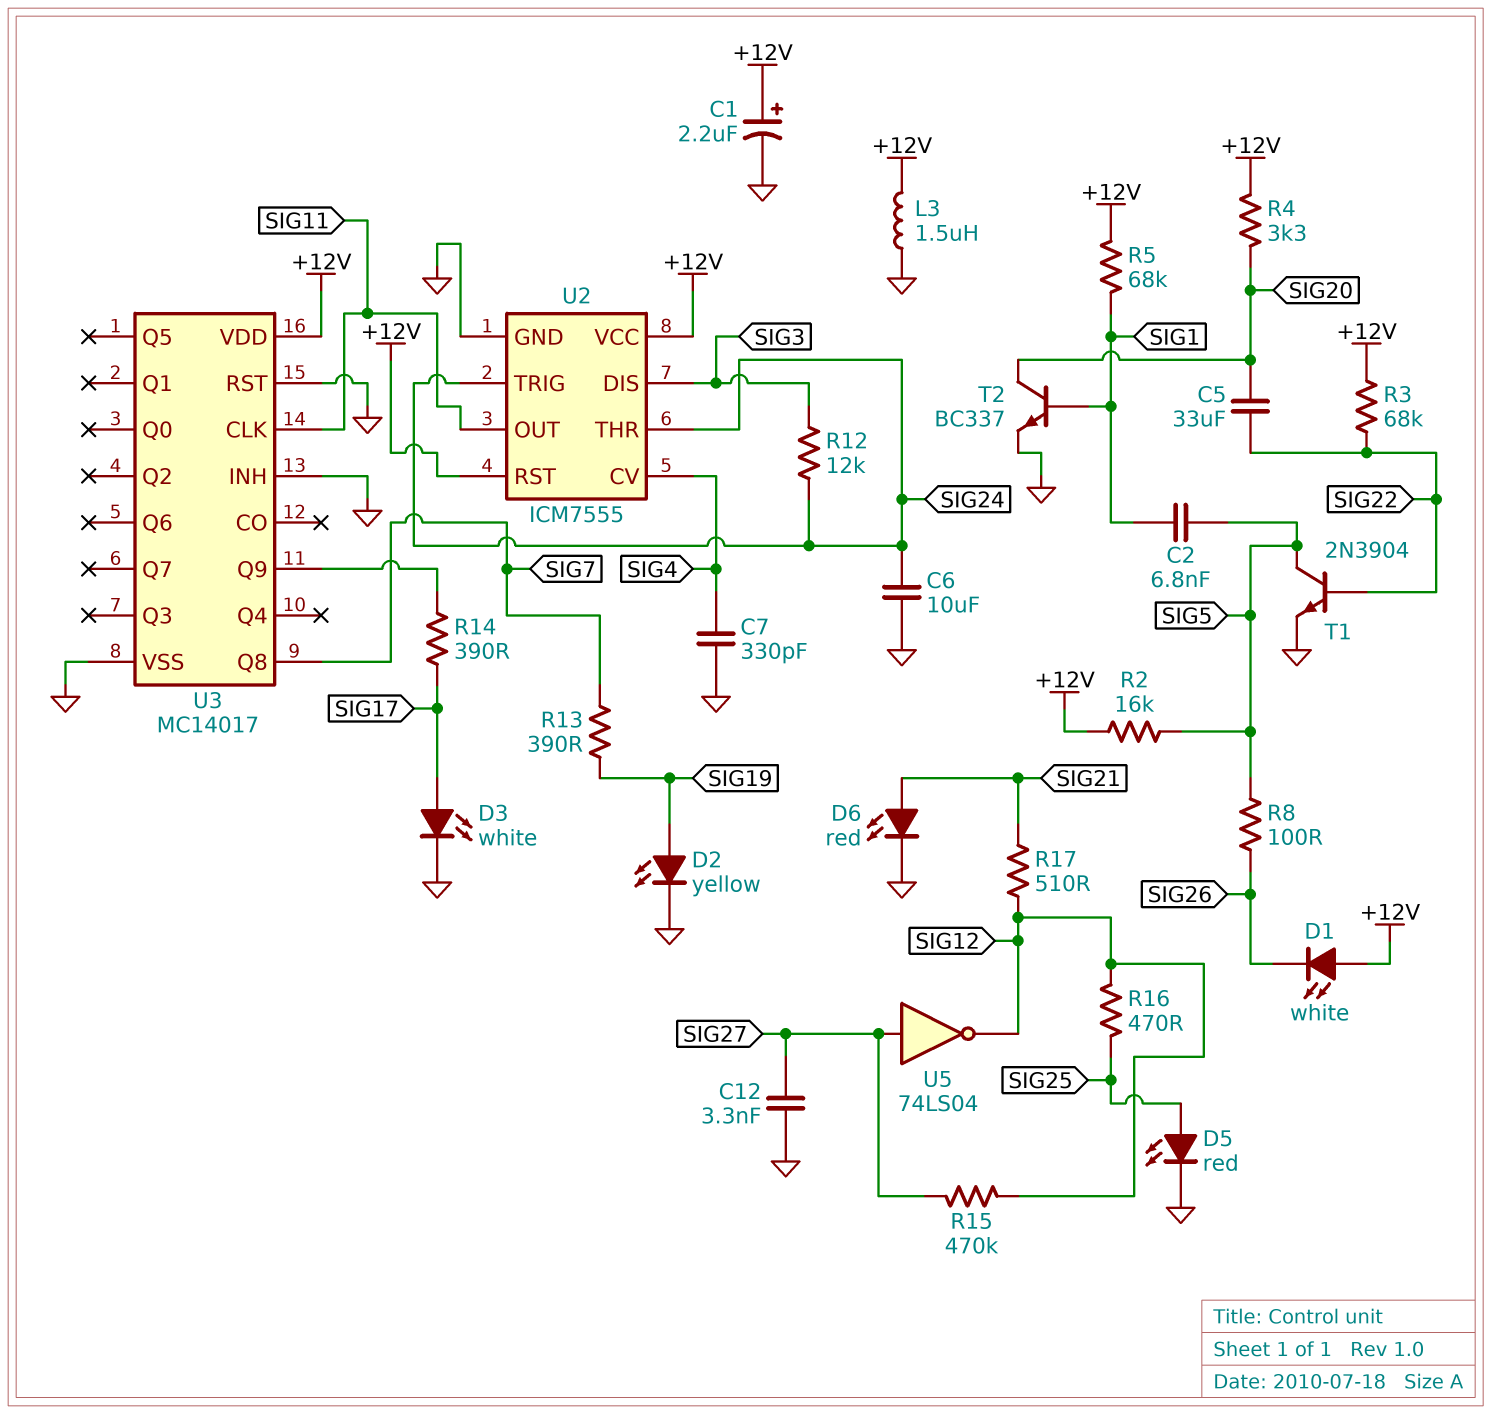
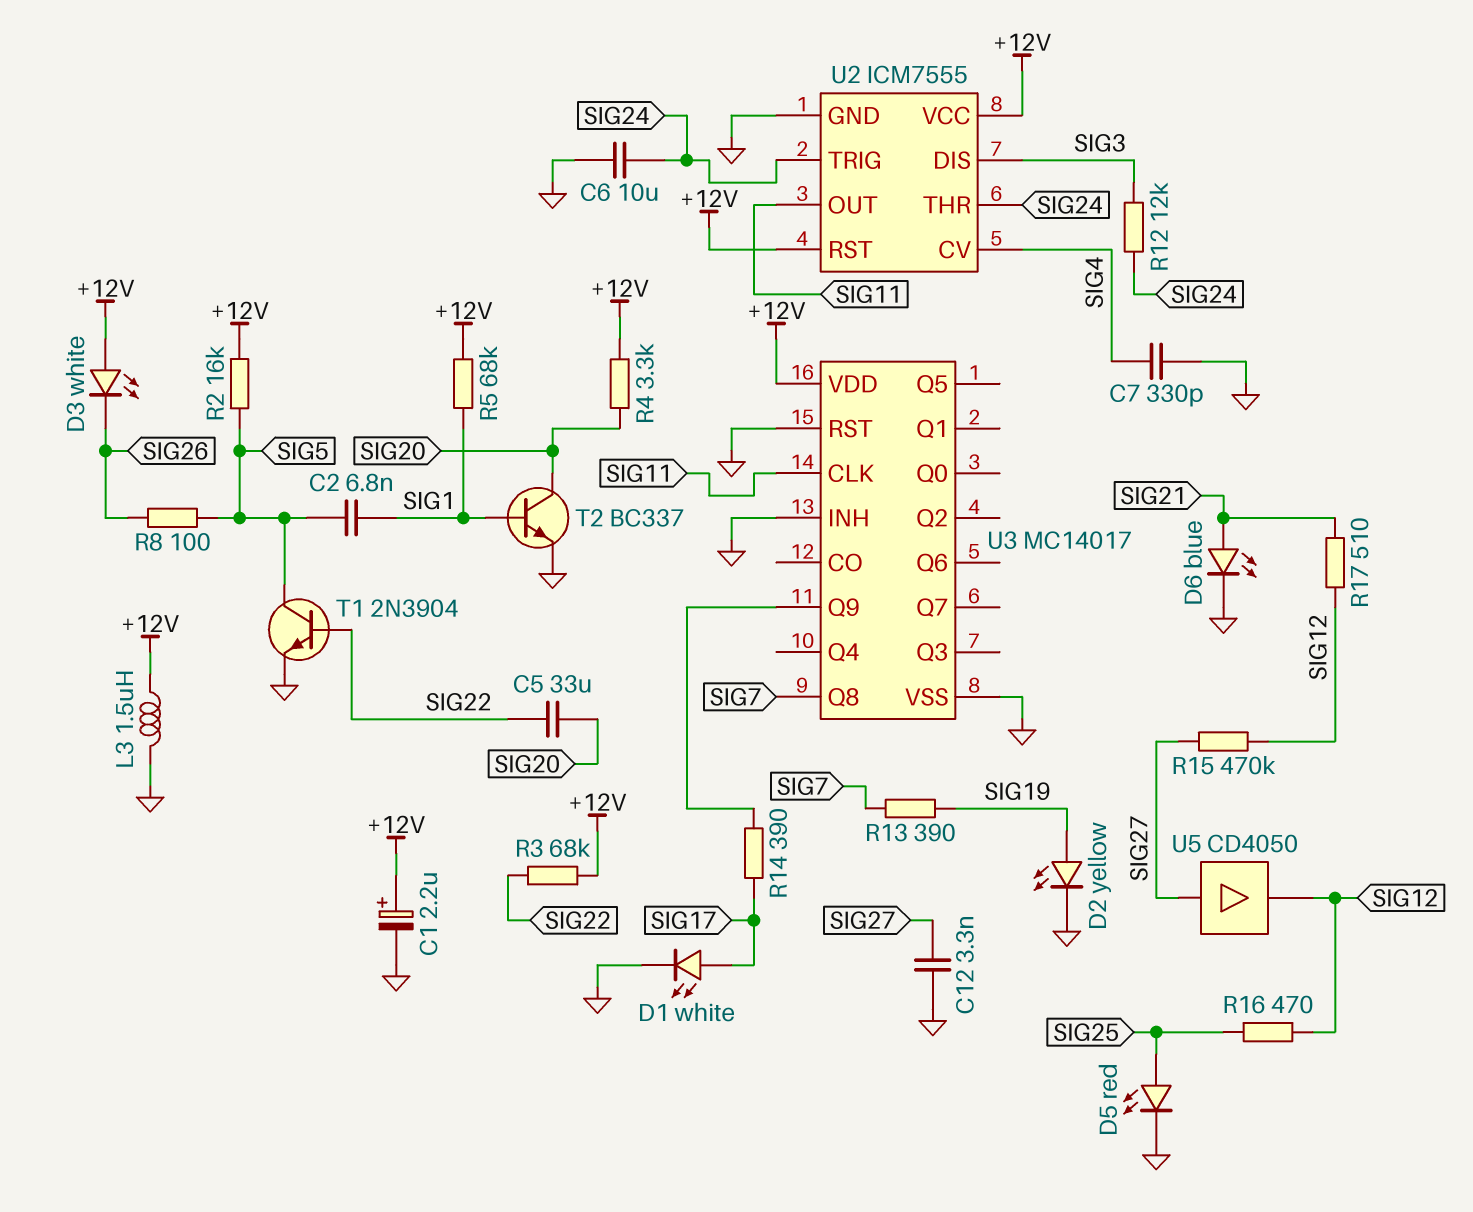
D1: LED white (A +12V, K SIG26) -> LED white (A SIG17, K GND)
D3: LED white (A SIG17, K GND) -> LED white (A +12V, K SIG26)
D6: LED red (A SIG21, K GND) -> LED blue (A SIG21, K GND)
U5: NOT 74LS04 (in SIG27, out SIG12) -> buffer CD4050 (in SIG27, out SIG12)

